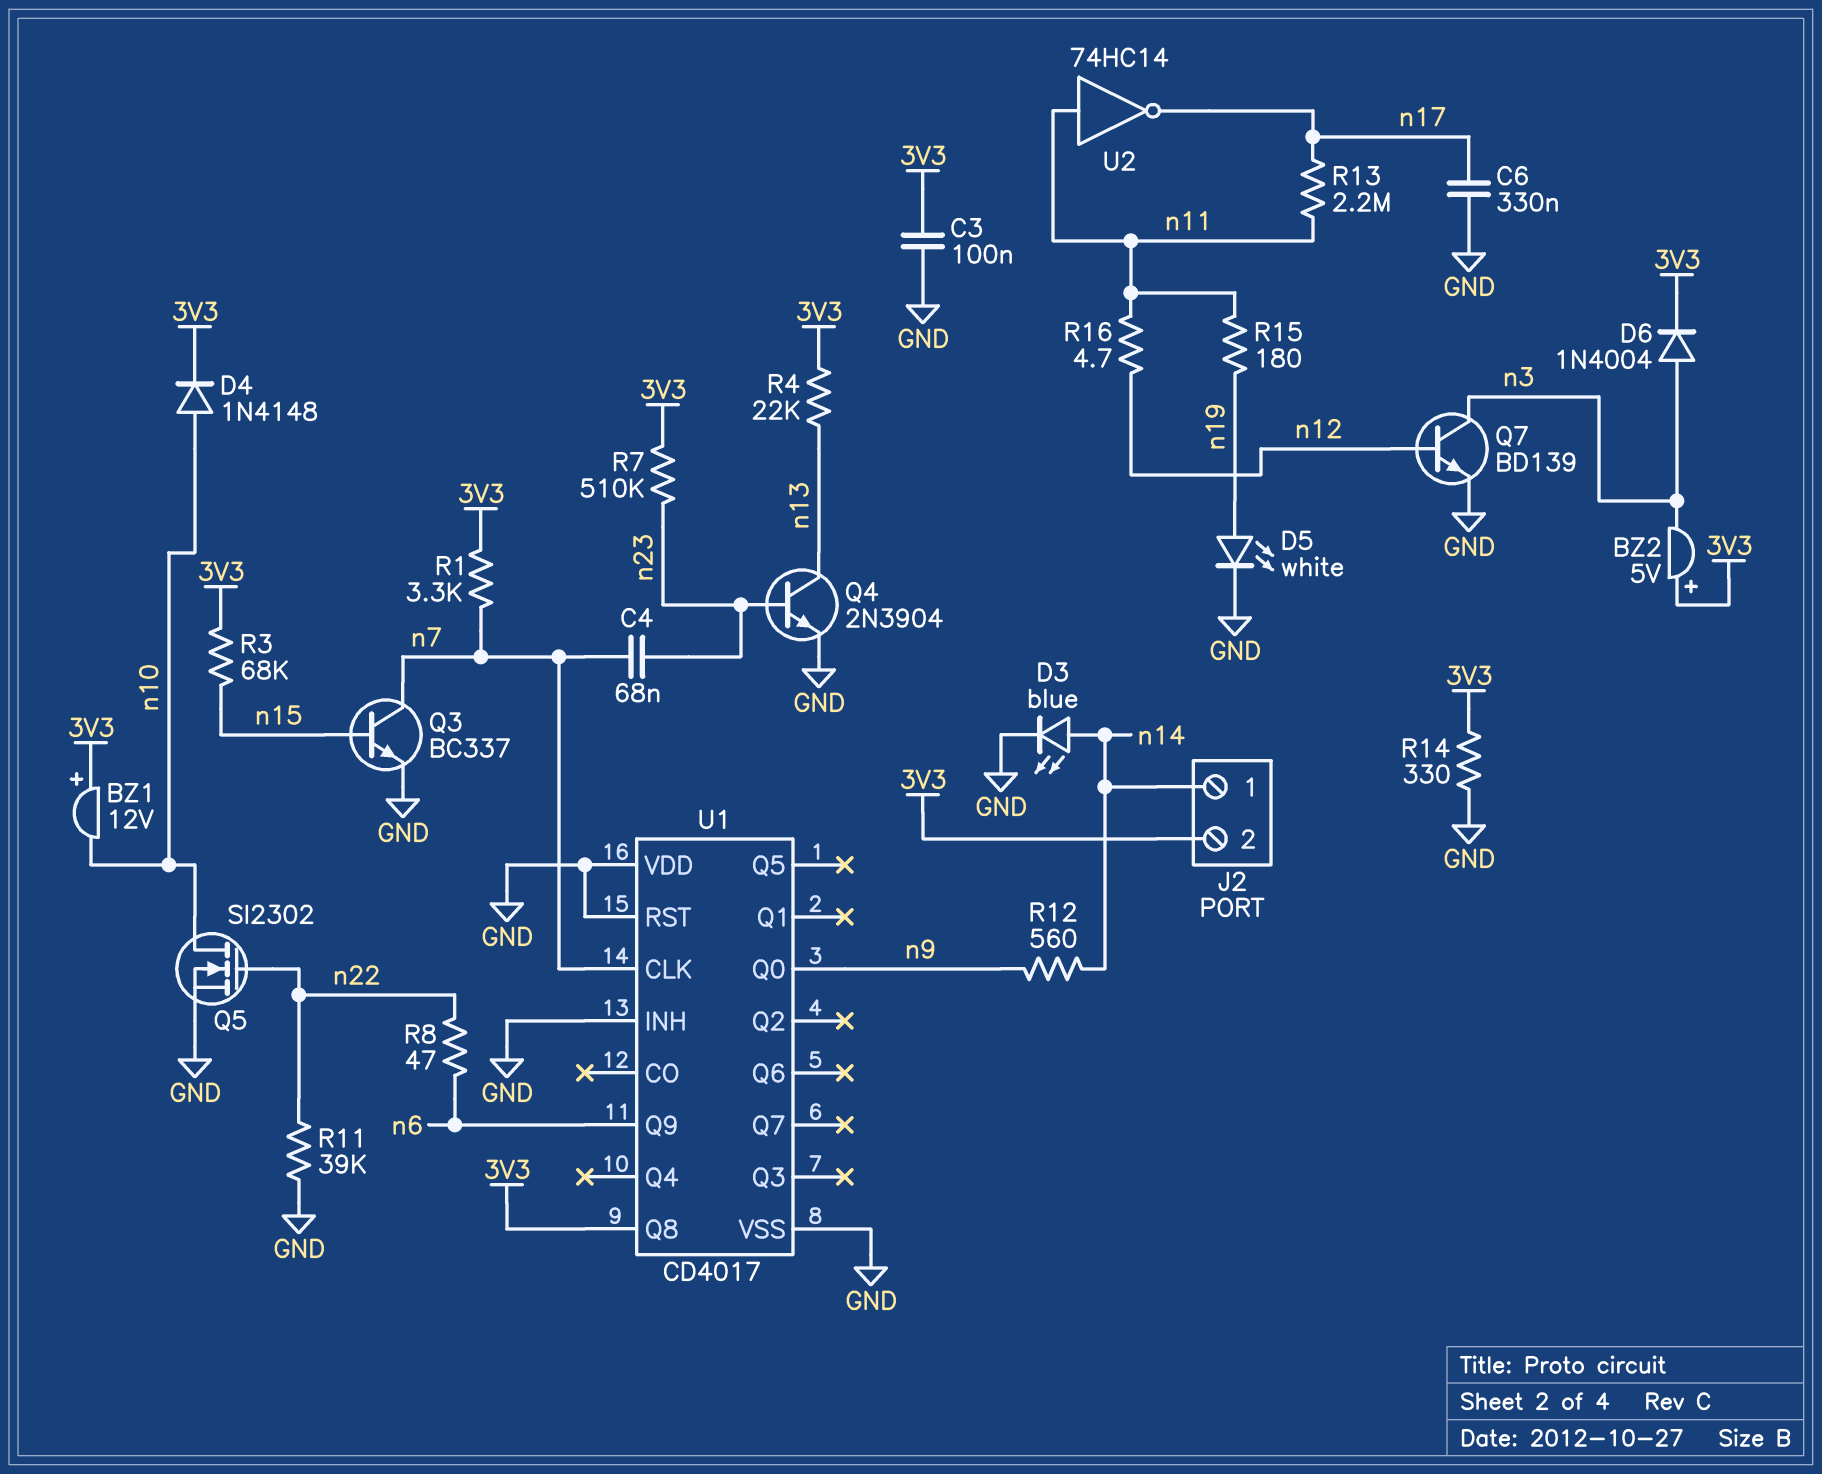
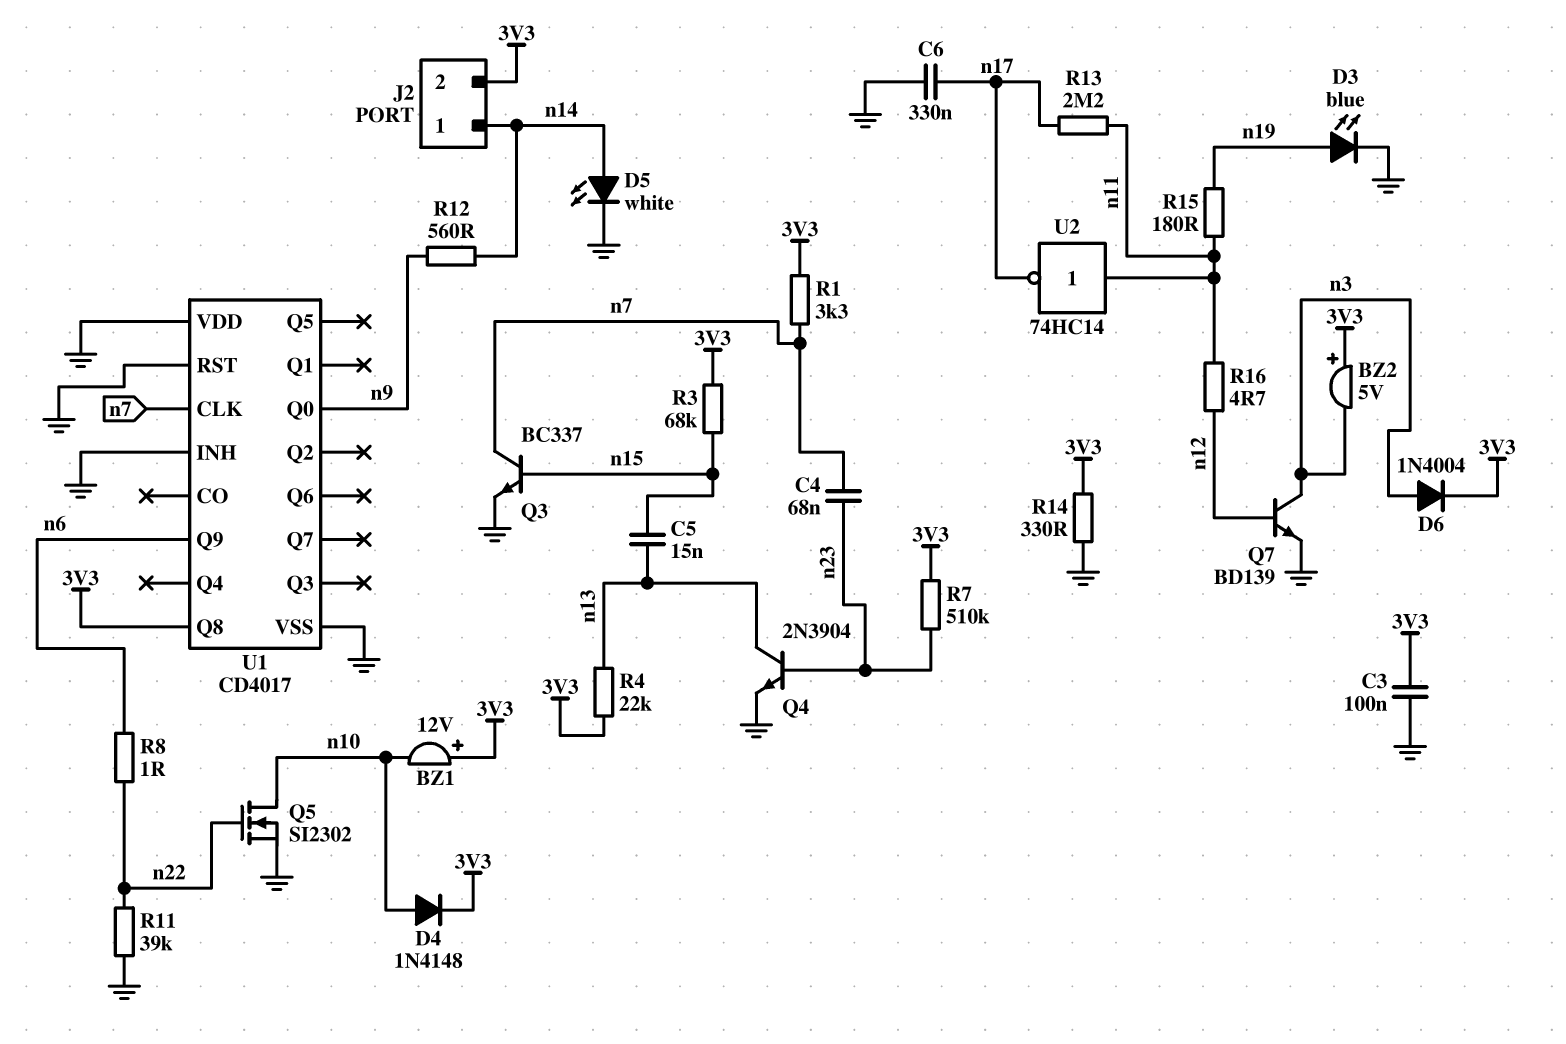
C5: none -> 15nF (n13, n15)
D3: LED blue (A n14, K GND) -> LED blue (A n19, K GND)
D5: LED white (A n19, K GND) -> LED white (A n14, K GND)
R8: 47 (n6, n22) -> 1 (n6, n22)

